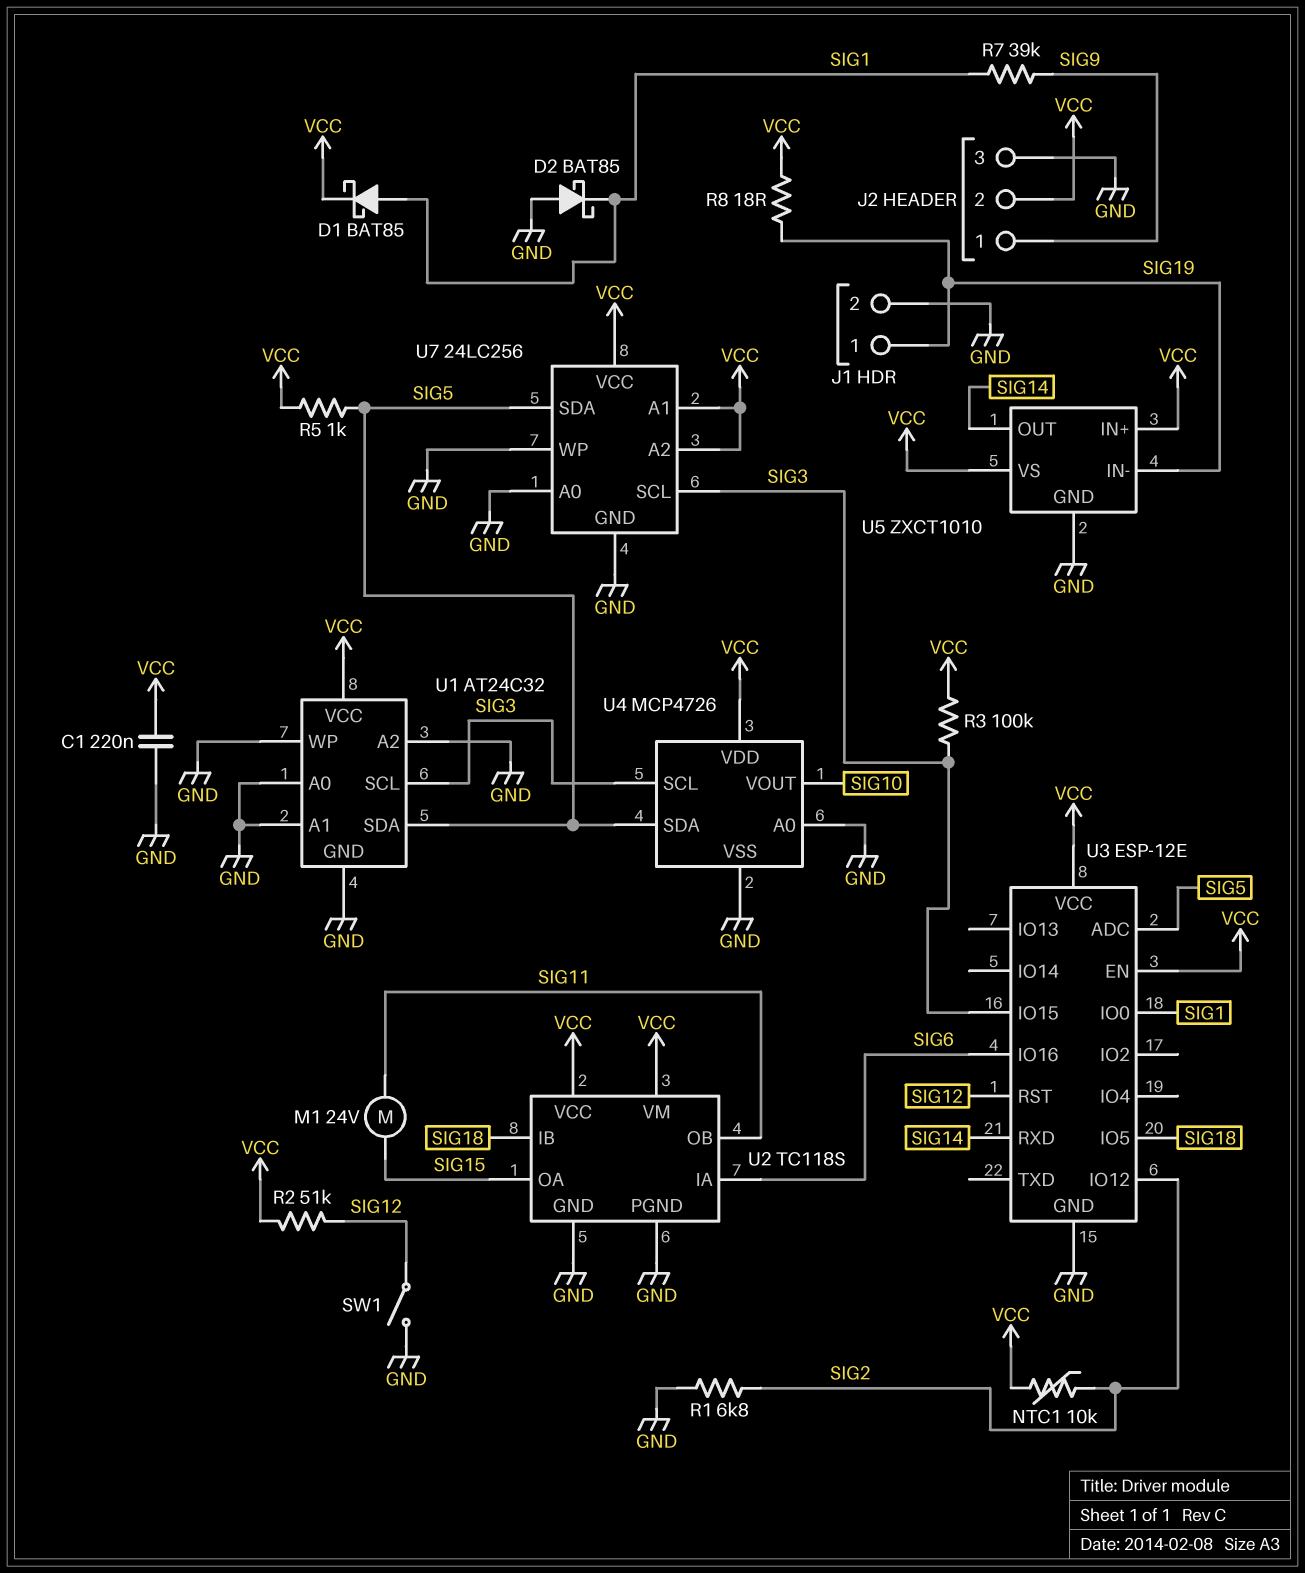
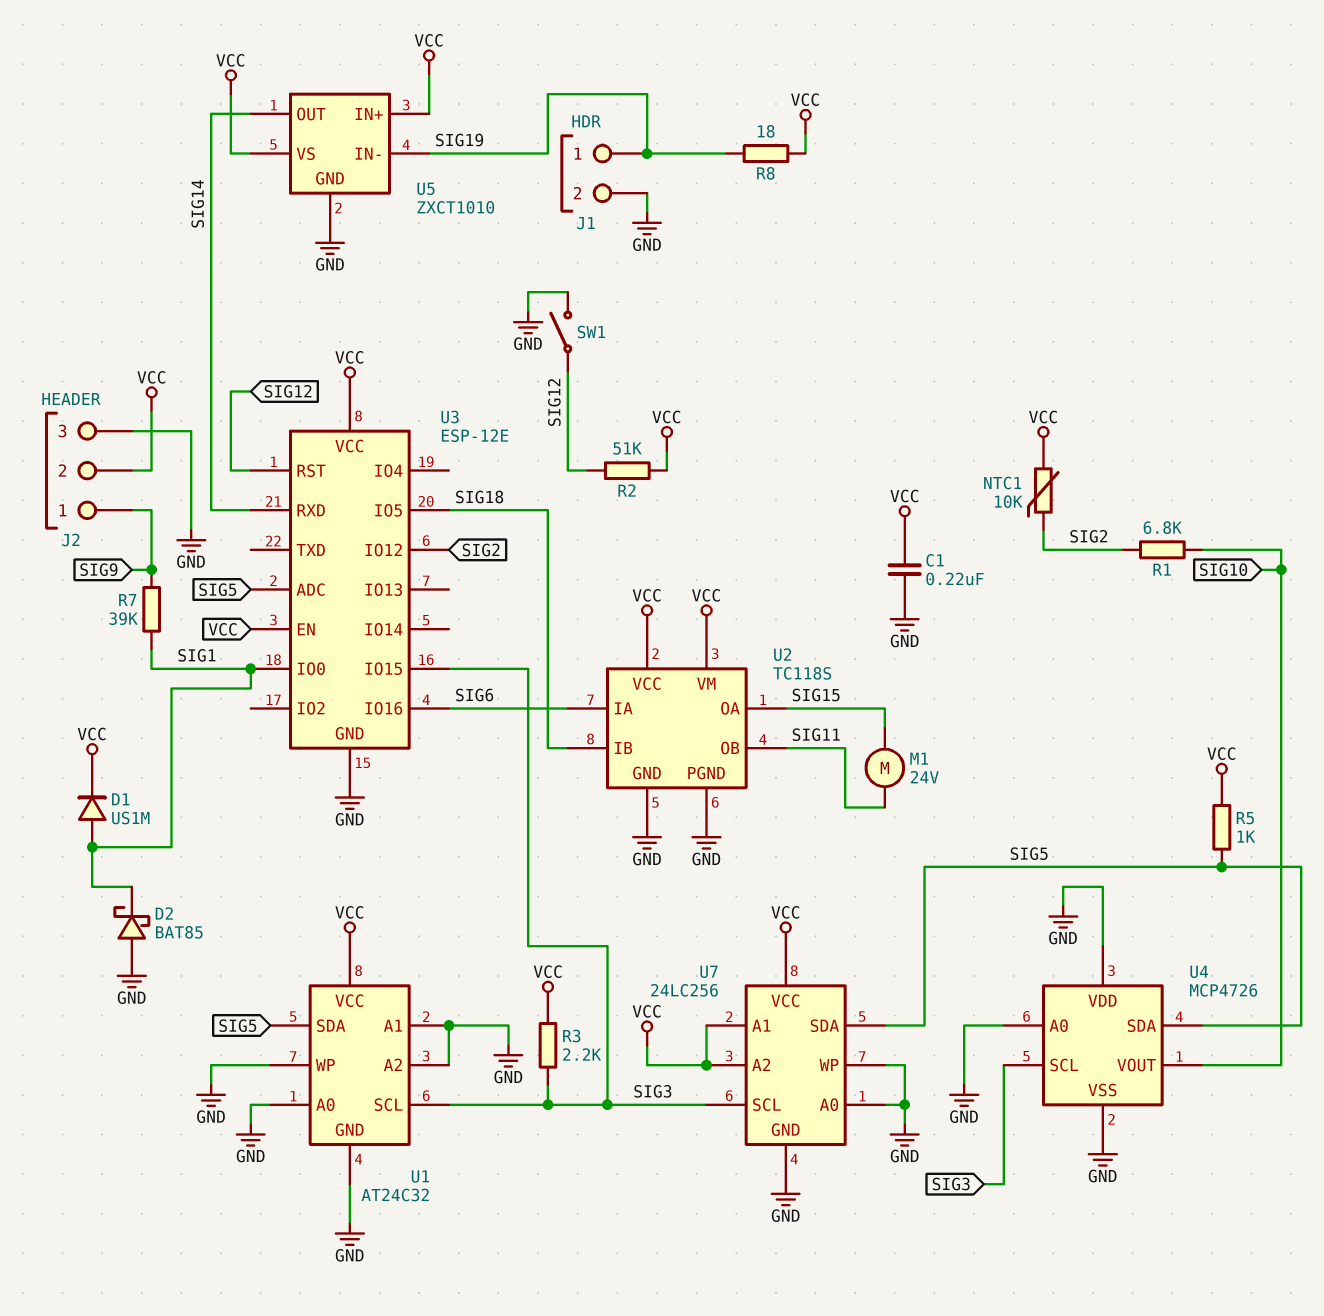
D1: schottky BAT85 (A SIG1, K VCC) -> diode US1M (A SIG1, K VCC)
R1: 6.8k (GND, SIG2) -> 6.8k (SIG2, SIG10)
R3: 100k (SIG3, VCC) -> 2.2k (SIG3, VCC)
U4 pin VDD: VCC -> GND

